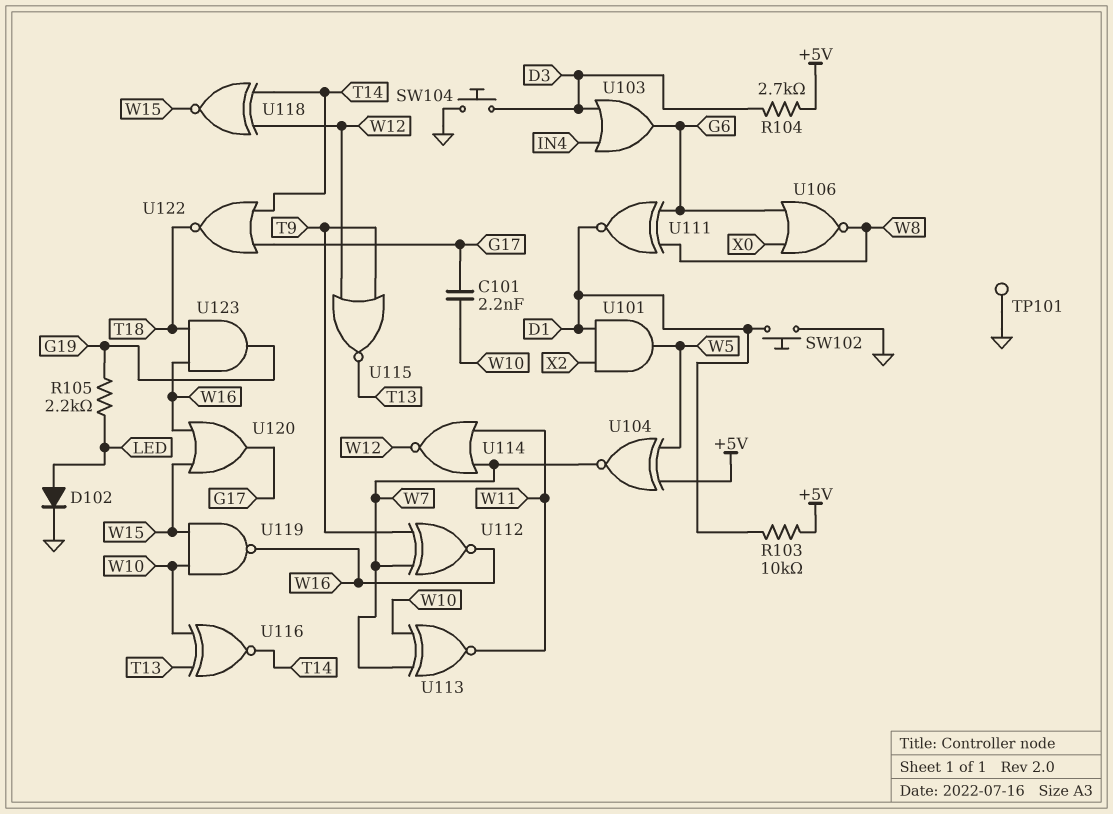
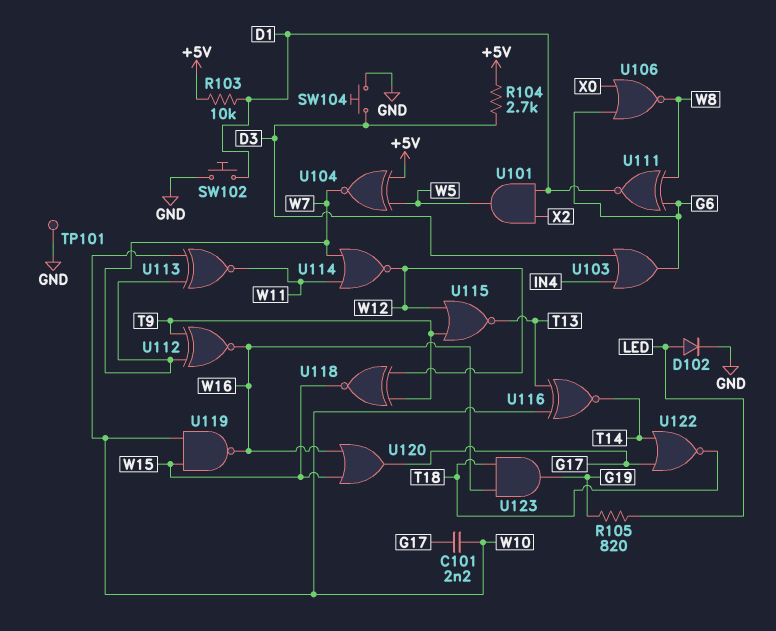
R105: 2.2k (G19, LED) -> 820 (G19, LED)
U118: XNOR (in T14, in W12, out W15) -> XNOR (in T9, in W12, out W15)

